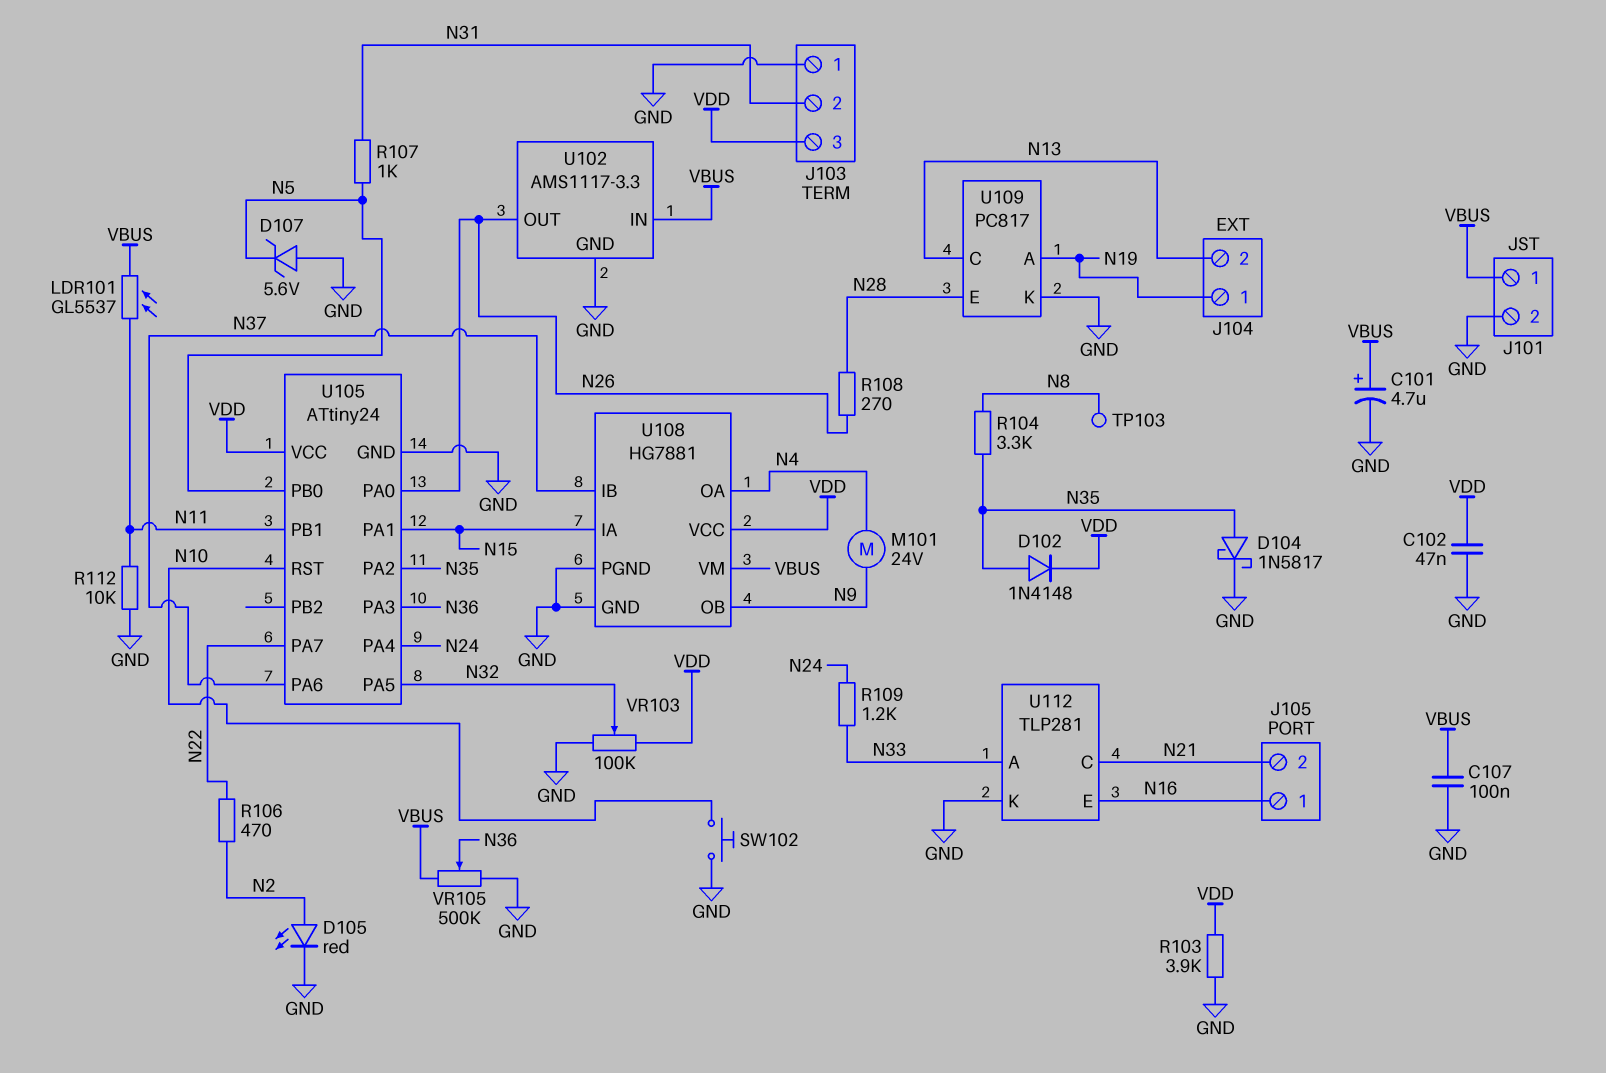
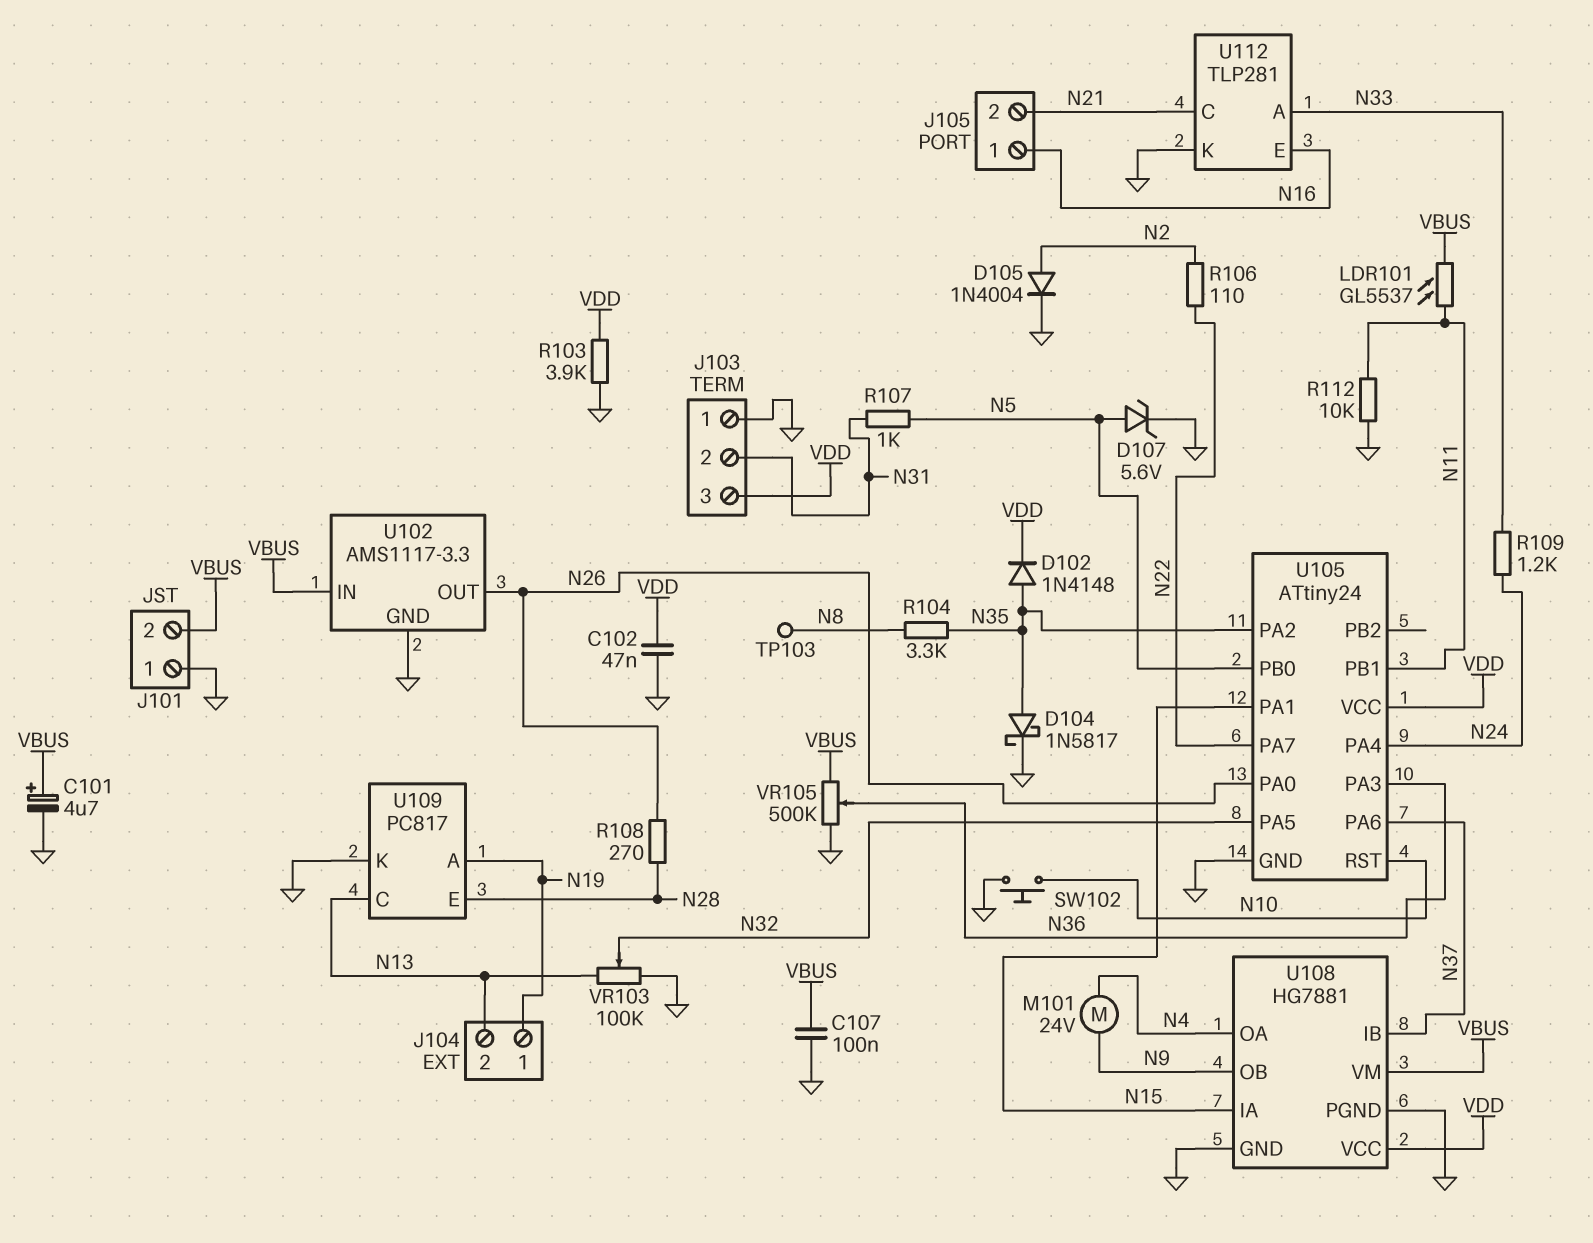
D105: LED red (A N2, K GND) -> diode 1N4004 (A N2, K GND)
D107: zener 5.6V (A GND, K N5) -> zener 5.6V (A N5, K GND)
J101 pin 1: VBUS -> GND
J101 pin 2: GND -> VBUS
R106: 470 (N2, N22) -> 110 (N2, N22)
VR103: 100k (GND, VDD, wiper N32) -> 100k (GND, N13, wiper N32)

